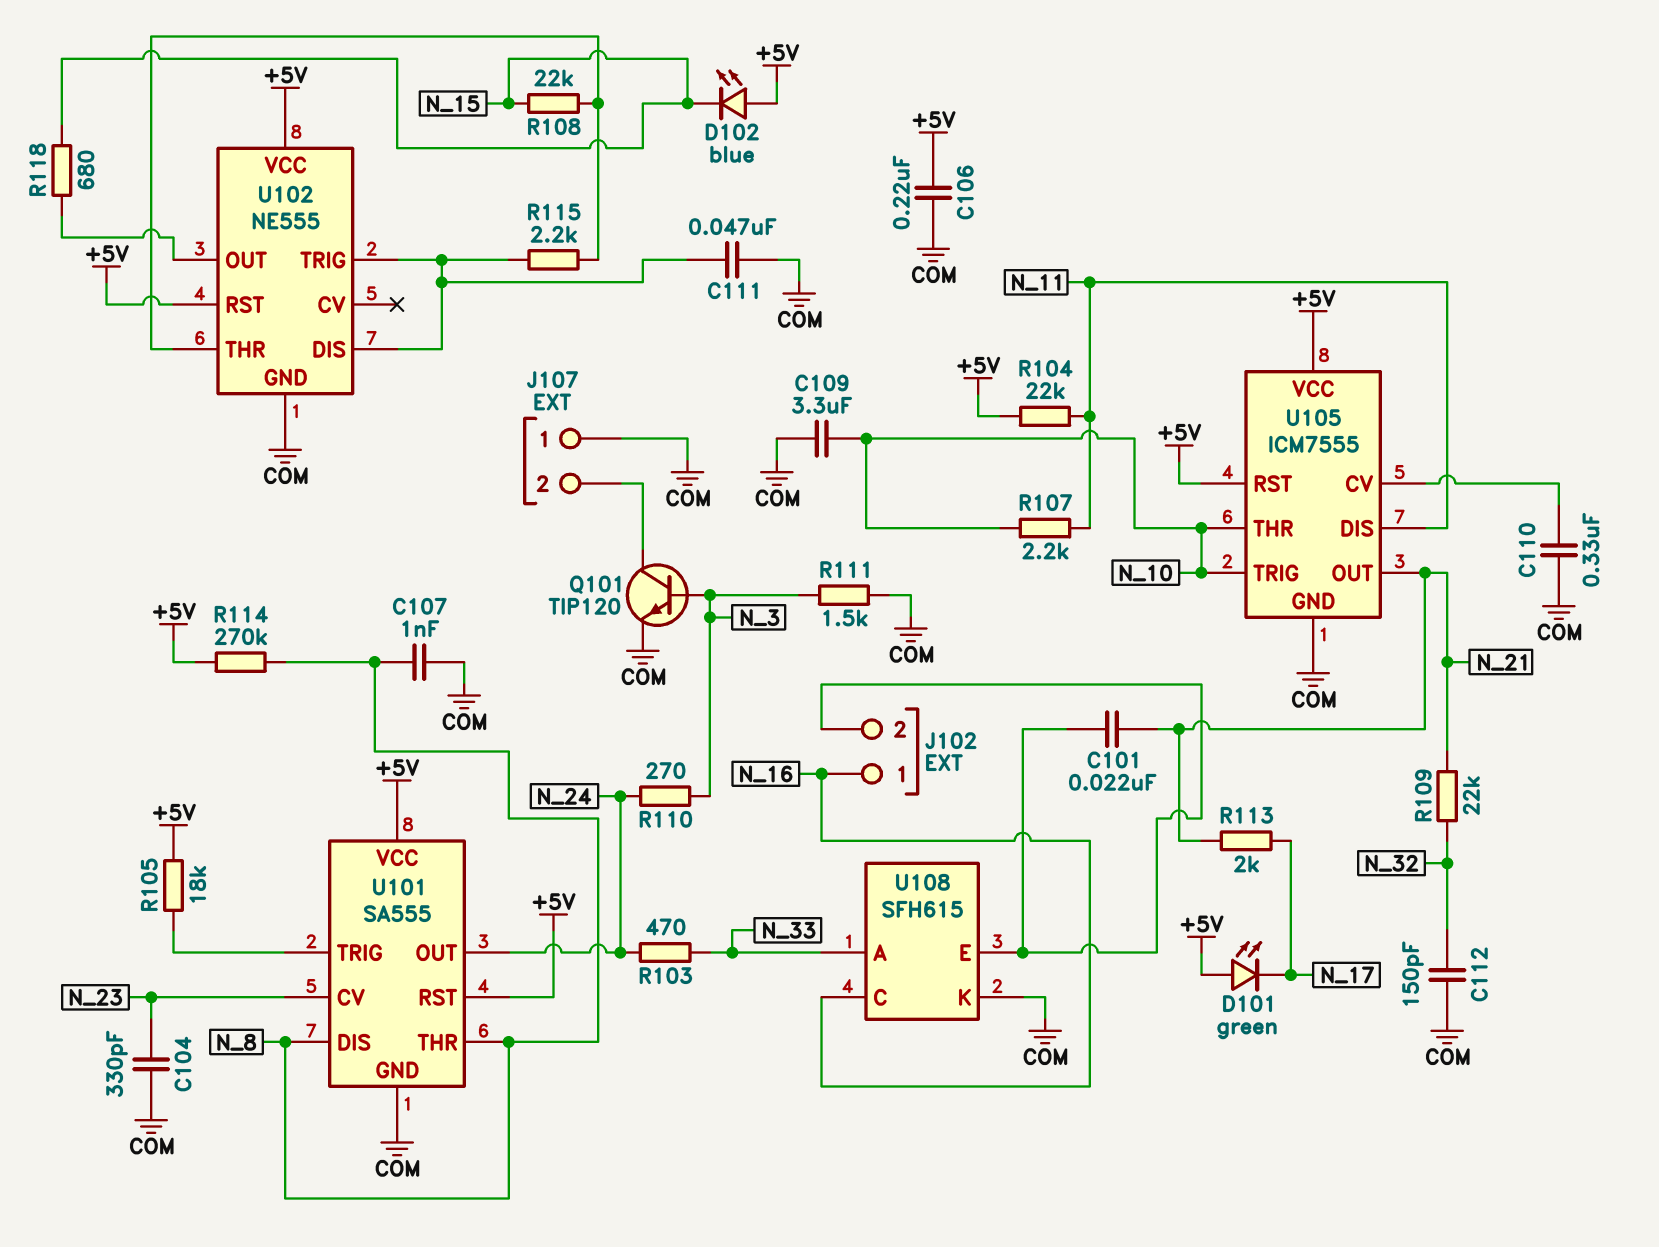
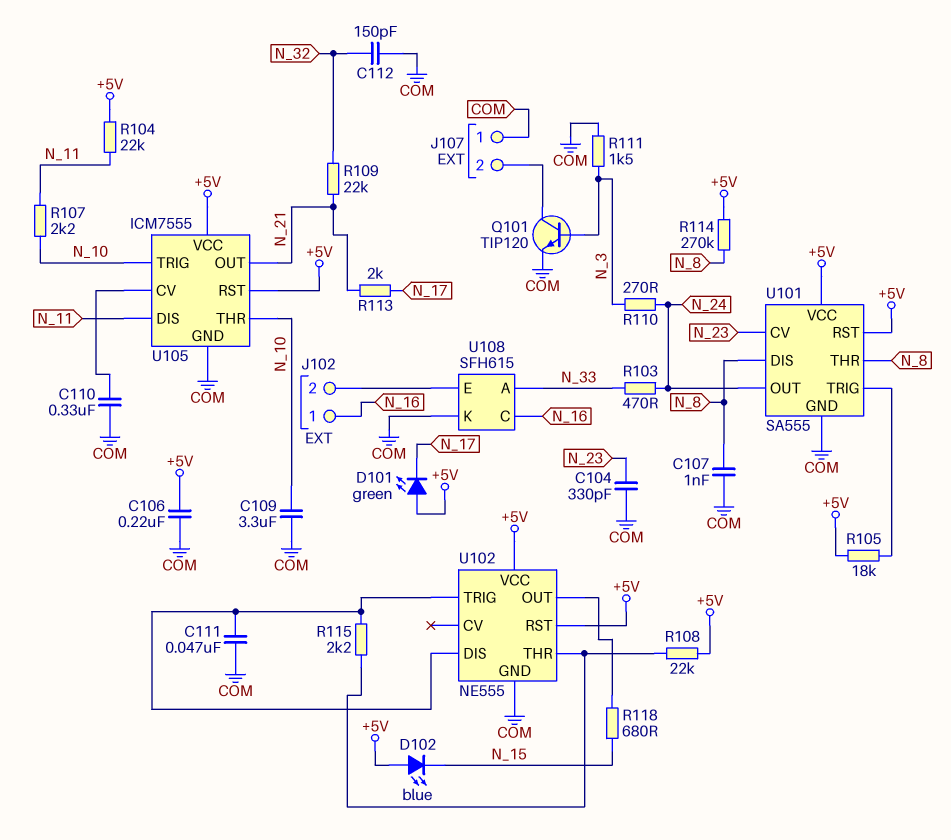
C101: 22nF (J102/2, N_21) -> none
R108: 22k (N_15, U102/THR) -> 22k (+5V, U102/THR)

